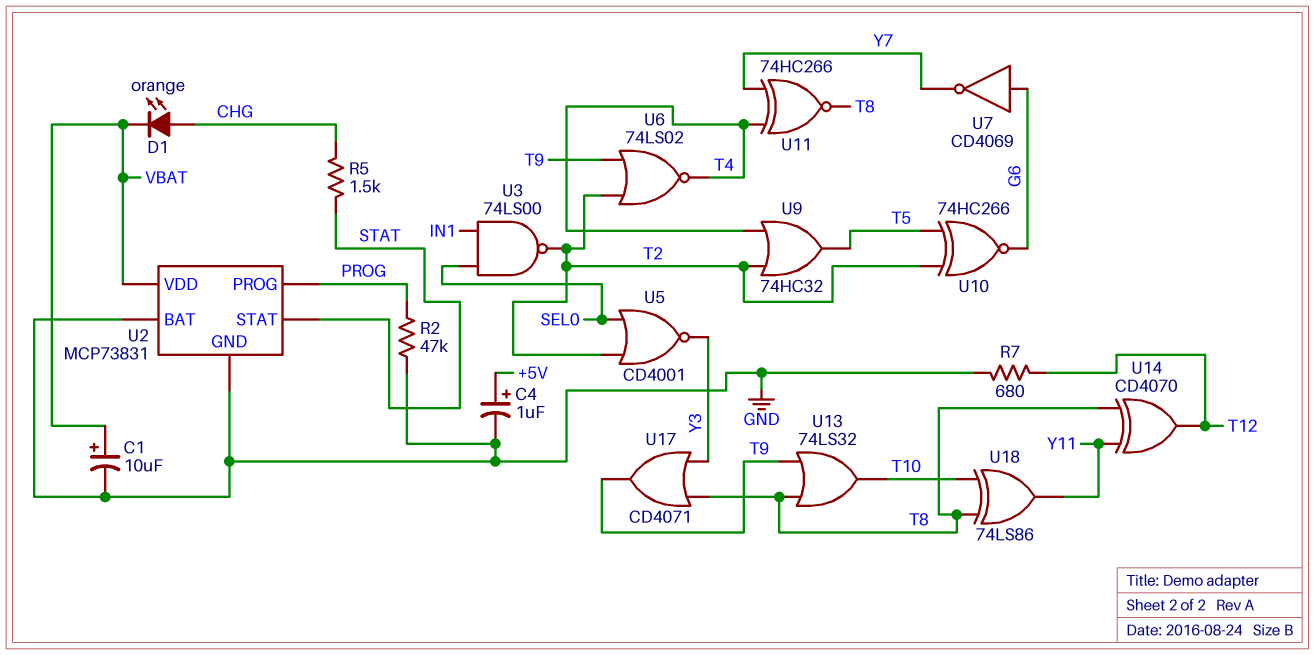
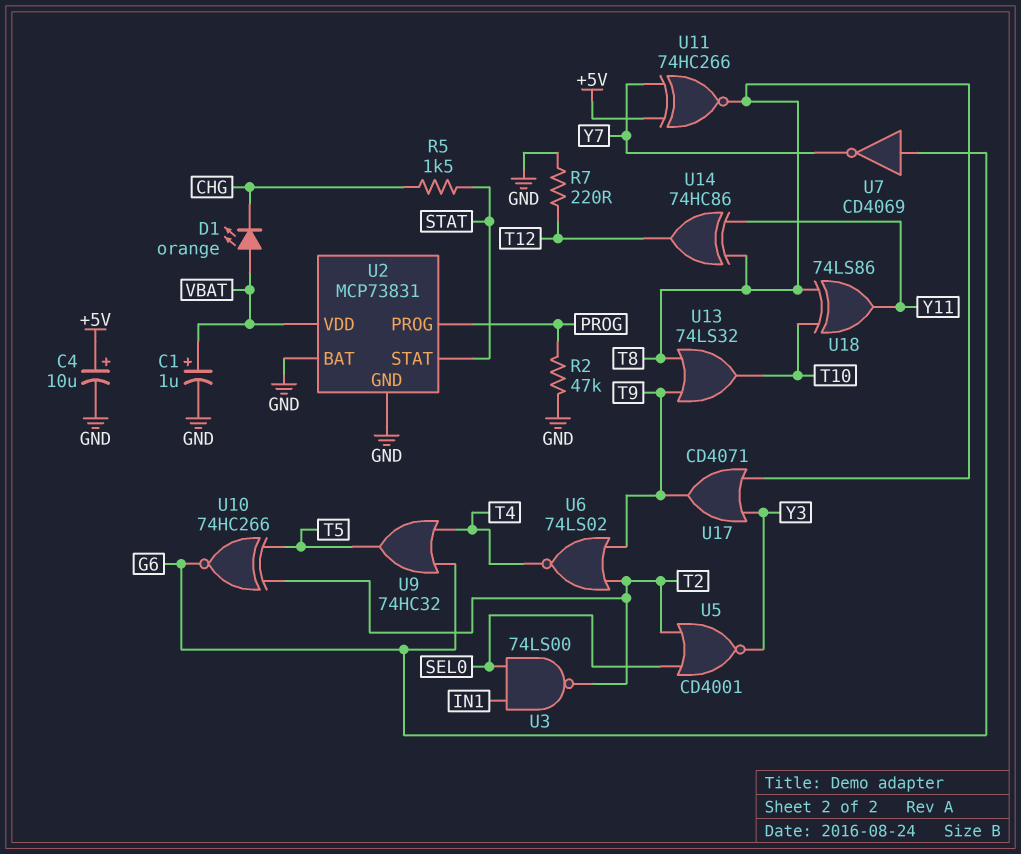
C1: 10uF (plus VBAT, minus GND) -> 1uF (plus VBAT, minus GND)
C4: 1uF (plus +5V, minus GND) -> 10uF (plus +5V, minus GND)
D1: LED orange (A CHG, K VBAT) -> LED orange (A VBAT, K CHG)
R7: 680 (GND, T12) -> 220 (GND, T12)
U9: OR 74HC32 (in T2, in T4, out T5) -> OR 74HC32 (in G6, in T4, out T5)
U11: XNOR 74HC266 (in T4, in Y7, out T8) -> XNOR 74HC266 (in +5V, in Y7, out T8)
U14: XOR CD4070 (in T8, in Y11, out T12) -> XOR 74HC86 (in T8, in Y11, out T12)

